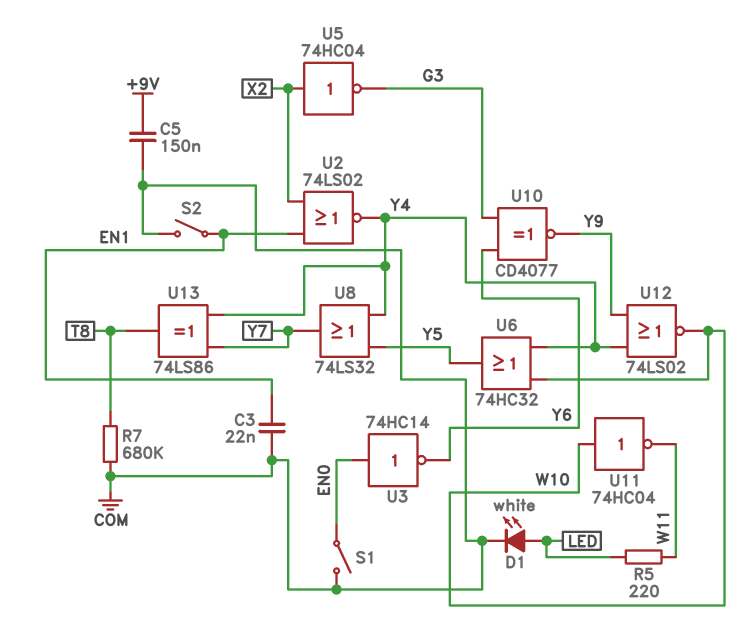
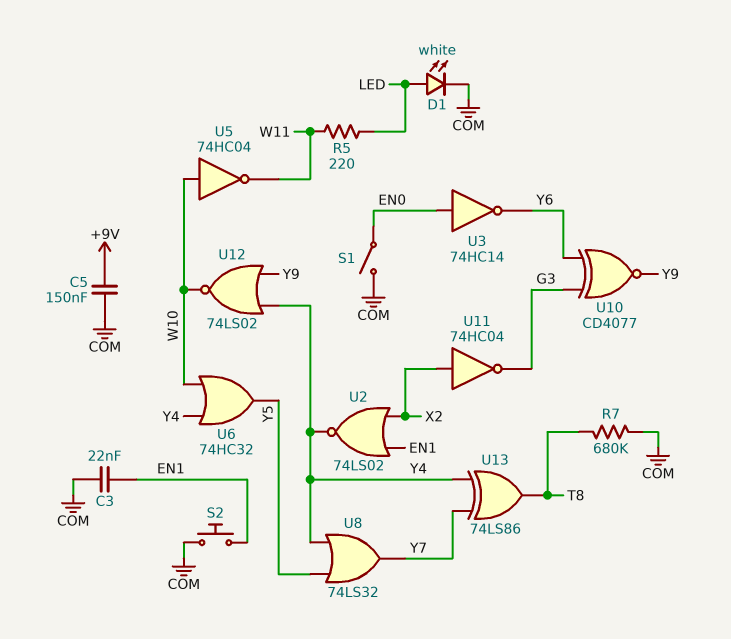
S2: switch (COM, EN1) -> button (COM, EN1)
U5: NOT 74HC04 (in X2, out G3) -> NOT 74HC04 (in W10, out W11)
U11: NOT 74HC04 (in W10, out W11) -> NOT 74HC04 (in X2, out G3)

